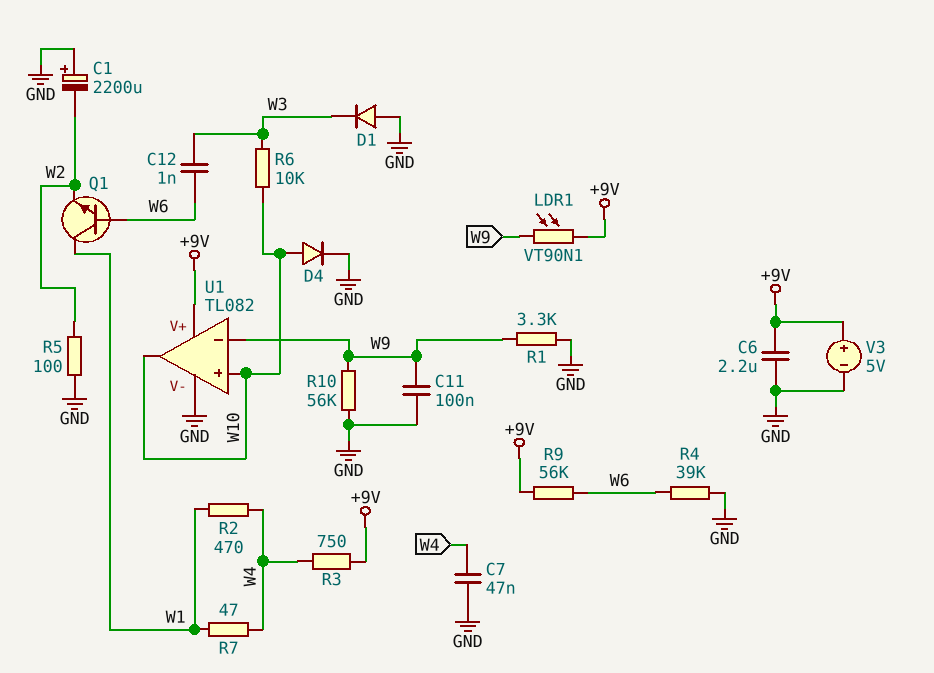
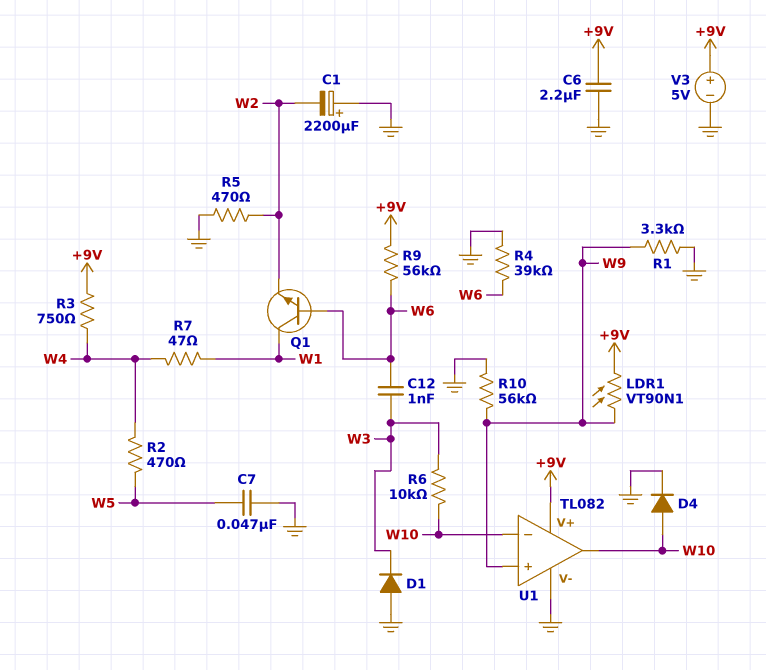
C7: 47nF (GND, W4) -> 47nF (GND, W5)
C11: 100nF (GND, W9) -> none
R2: 470 (W1, W4) -> 470 (W4, W5)
R5: 100 (GND, W2) -> 470 (GND, W2)
U1 pin in+: W10 -> W9
U1 pin in-: W9 -> W10

